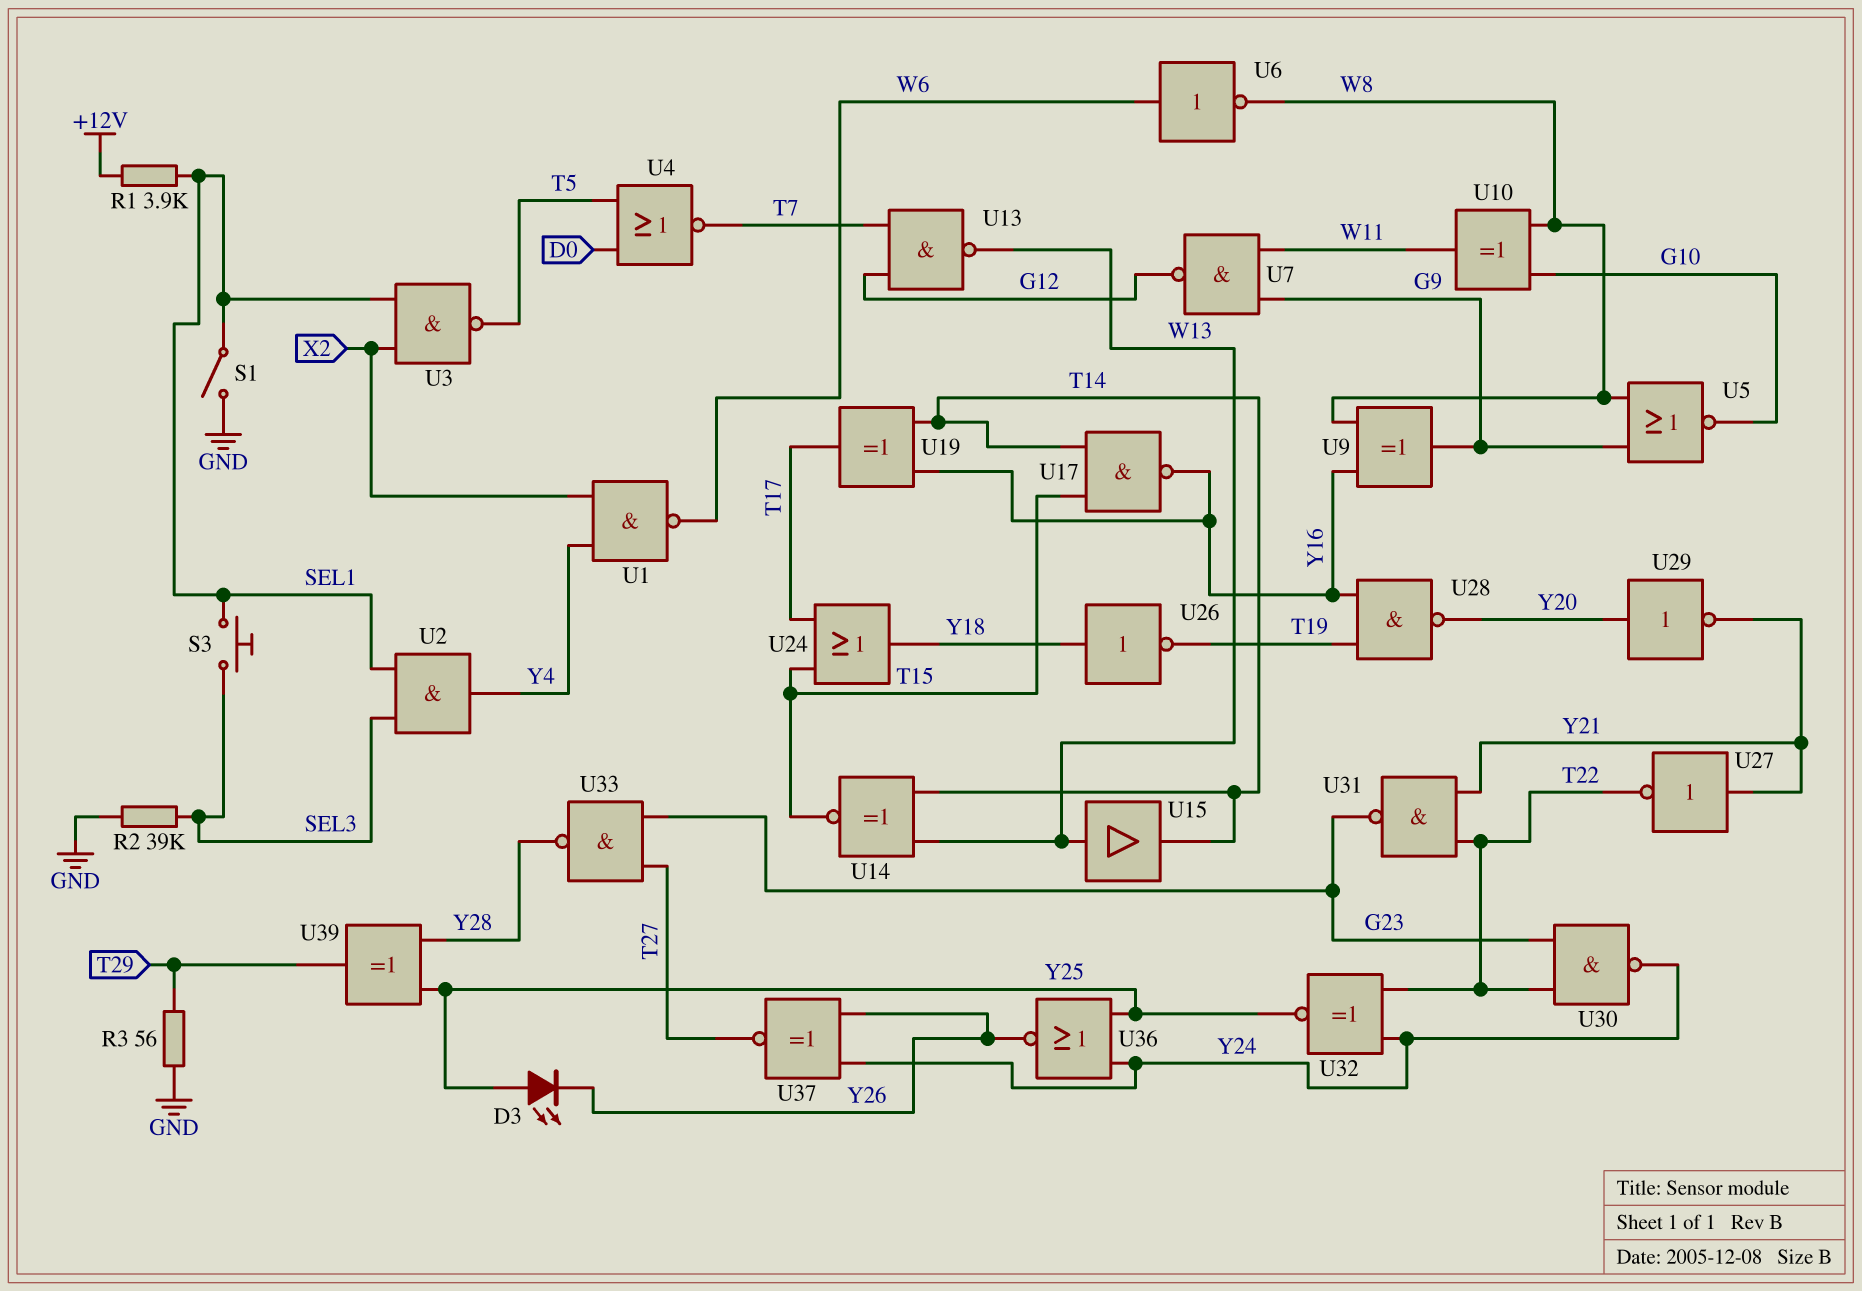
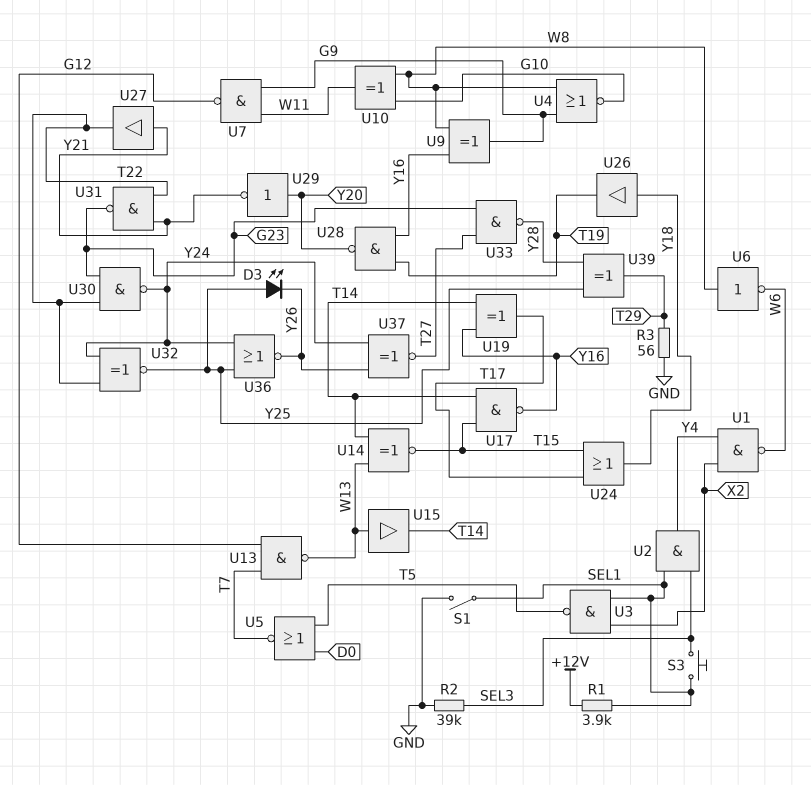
U4: NOR (in D0, in T5, out T7) -> NOR (in G9, in W8, out G10)
U5: NOR (in G9, in W8, out G10) -> NOR (in D0, in T5, out T7)
U6: NOT (in W6, out W8) -> NOT (in W8, out W6)
U26: NOT (in Y18, out T19) -> buffer (in Y18, out T19)
U27: NOT (in Y21, out T22) -> buffer (in Y21, out T22)

